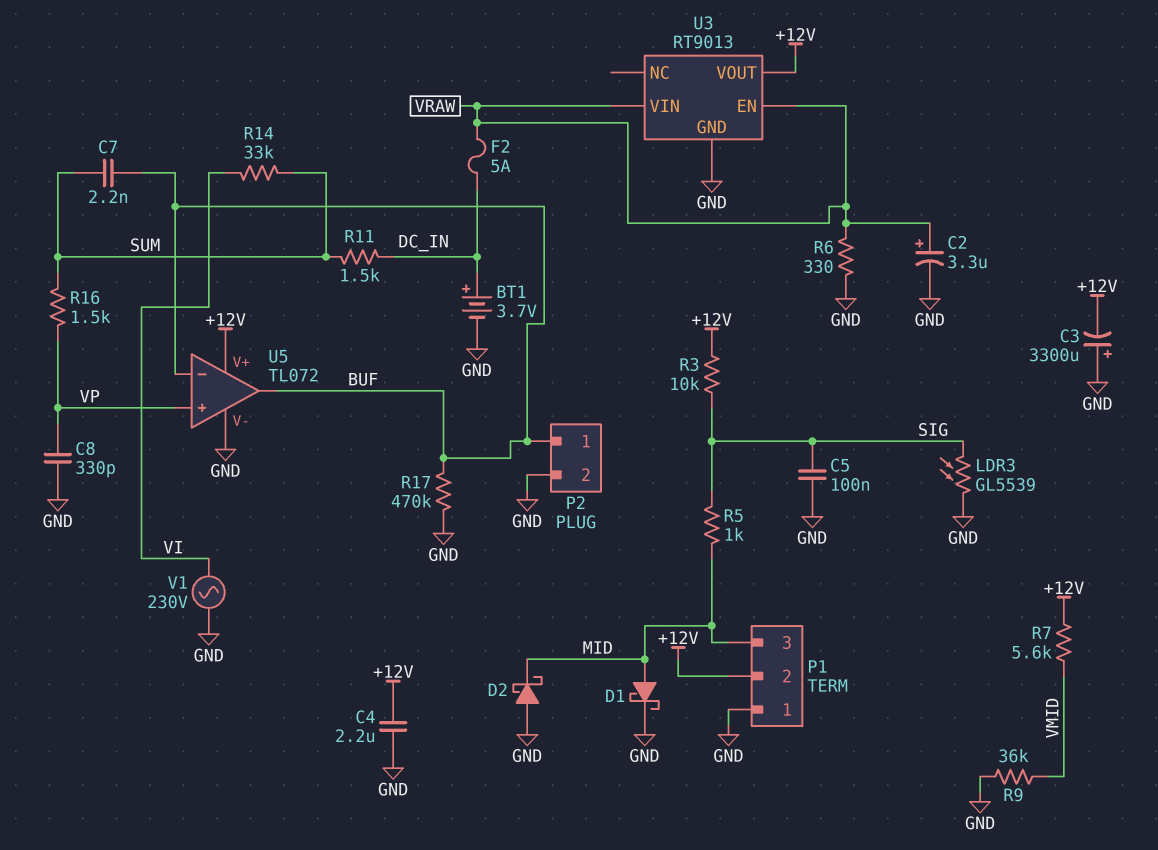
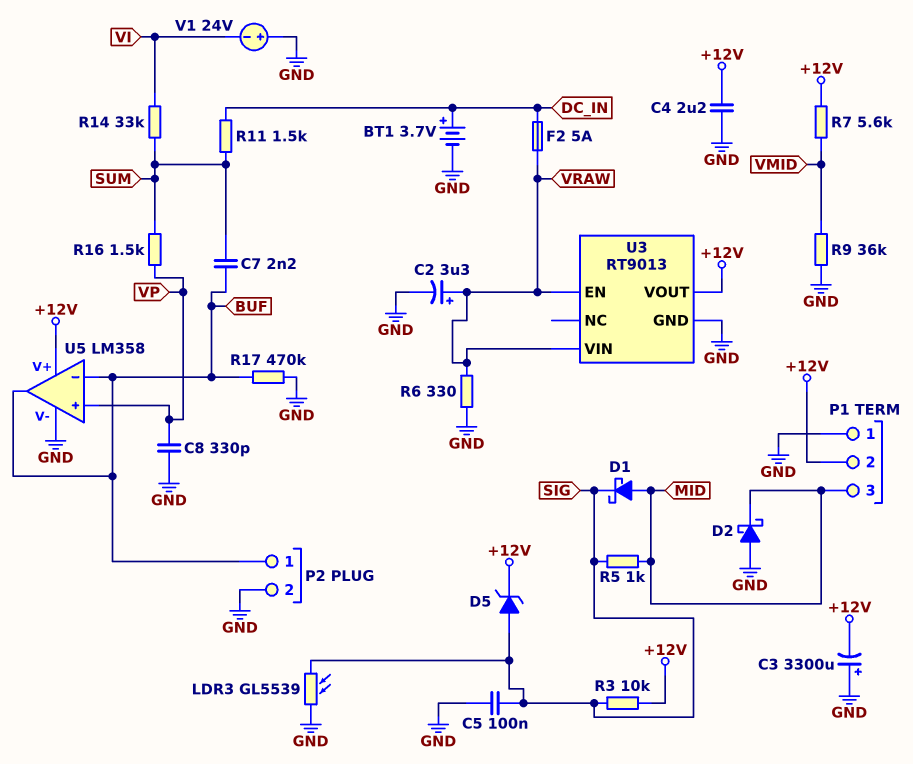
D1: schottky (A MID, K GND) -> schottky (A MID, K SIG)
D5: none -> zener (A SIG, K +12V)
U5: TL072 -> LM358
V1: AC 230V (GND, VI) -> 24V (plus GND, minus VI)

